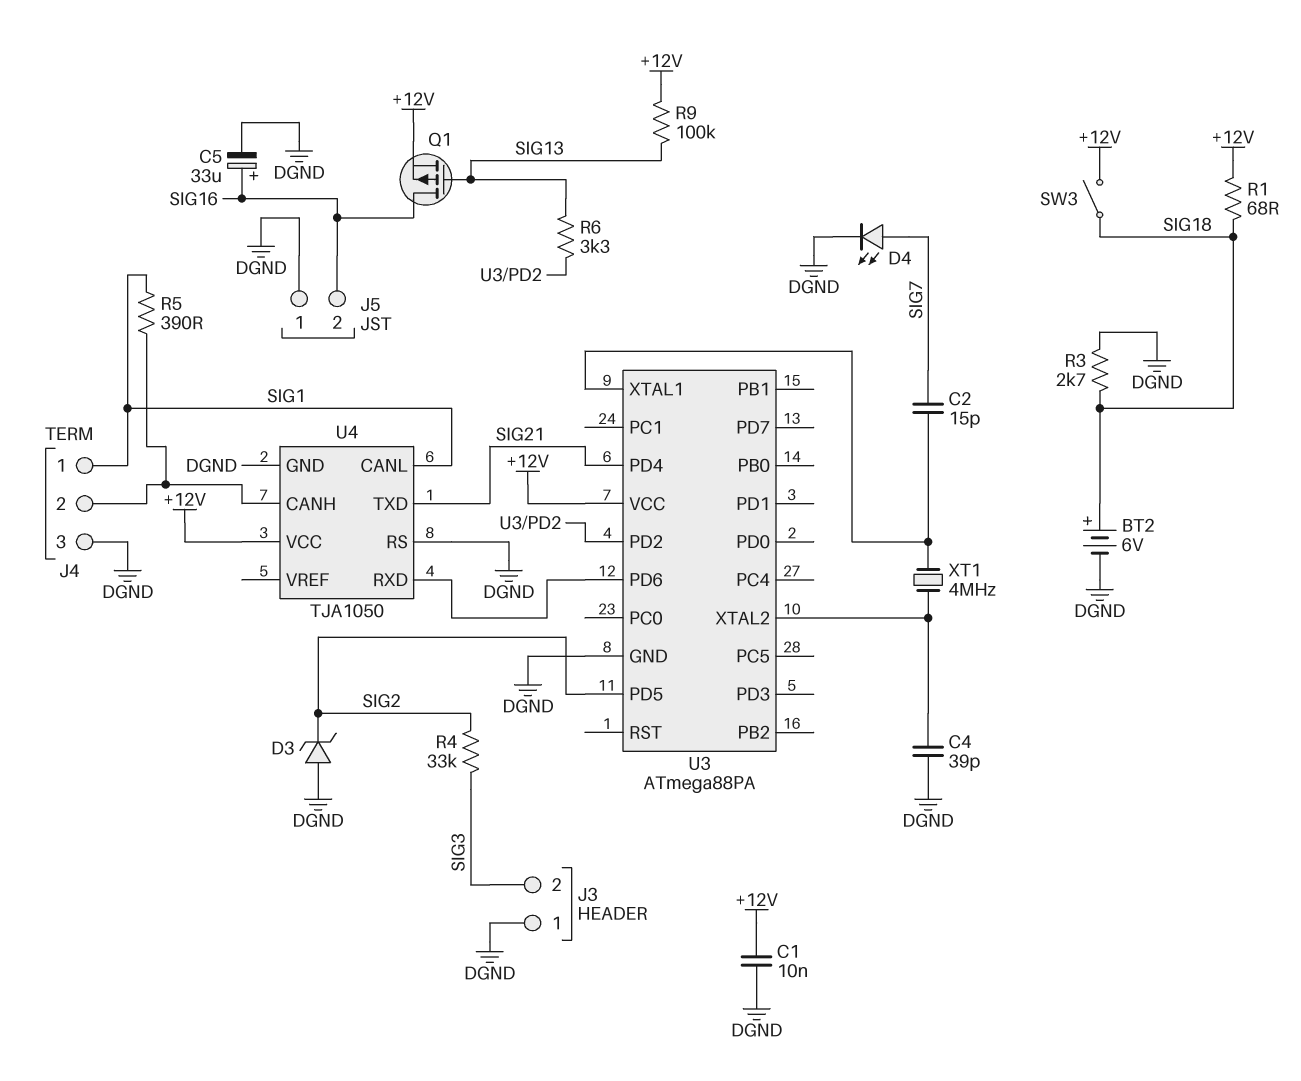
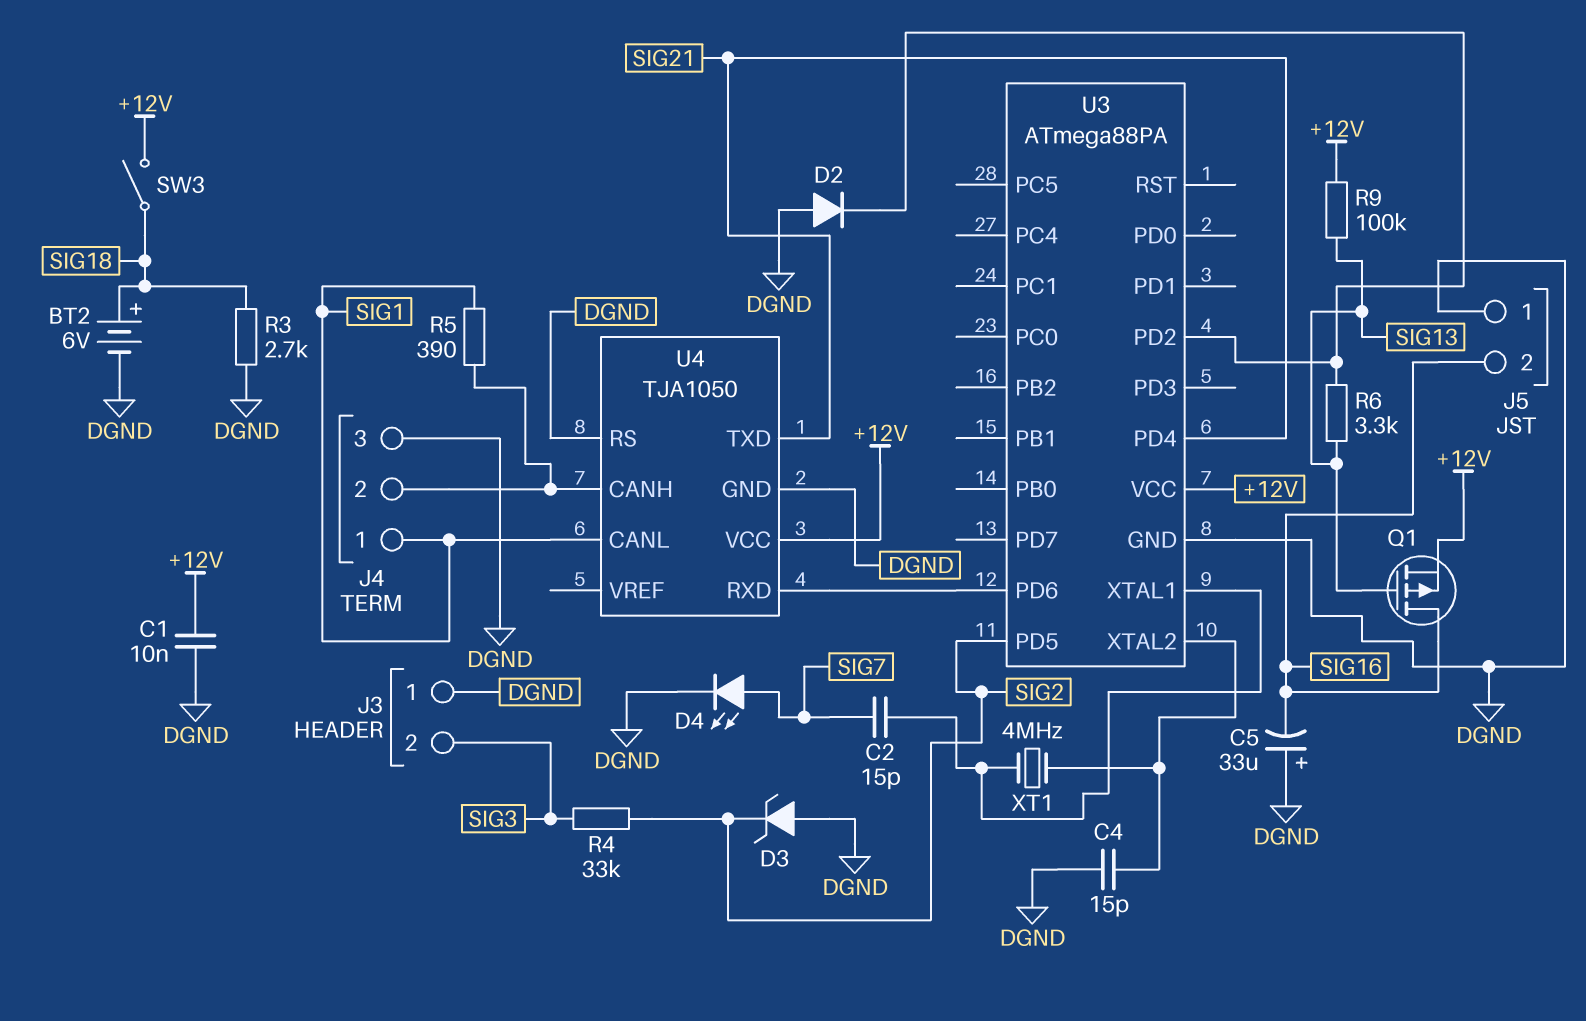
C4: 39pF (DGND, U3/XTAL2) -> 15pF (DGND, U3/XTAL2)
C5: 33uF (plus SIG16, minus DGND) -> 33uF (plus DGND, minus SIG16)
D2: none -> diode (A DGND, K U3/PD2)
R1: 68 (+12V, SIG18) -> none

